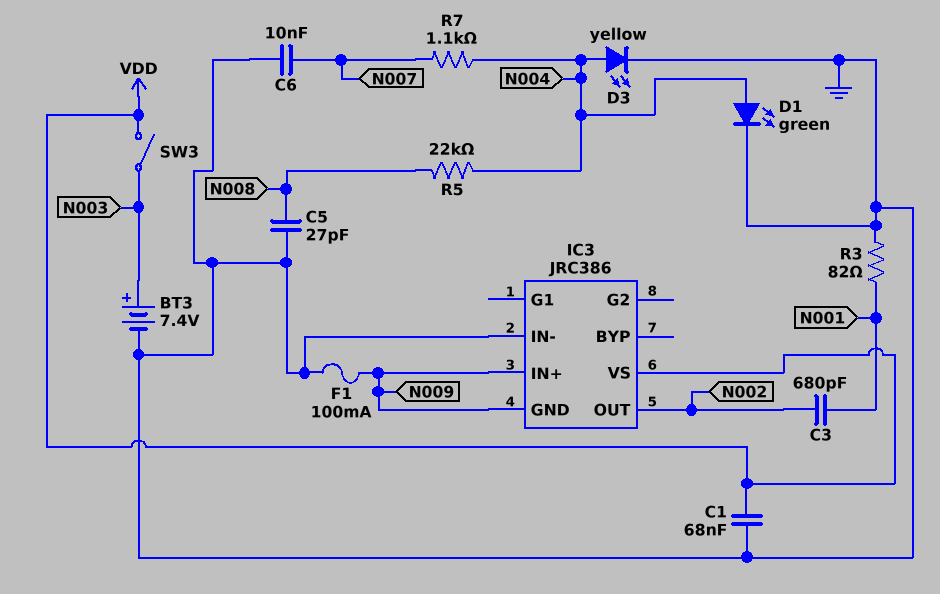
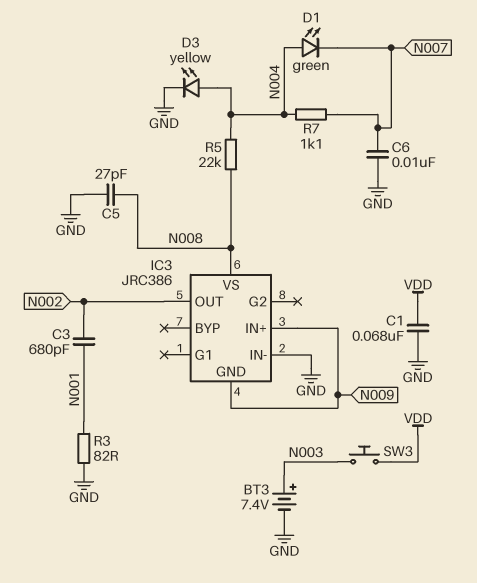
D1: LED green (A N004, K GND) -> LED green (A N004, K N007)
F1: 100mA (GND, N009) -> none
IC3 pin VS: VDD -> N008
SW3: switch (N003, VDD) -> button (N003, VDD)

